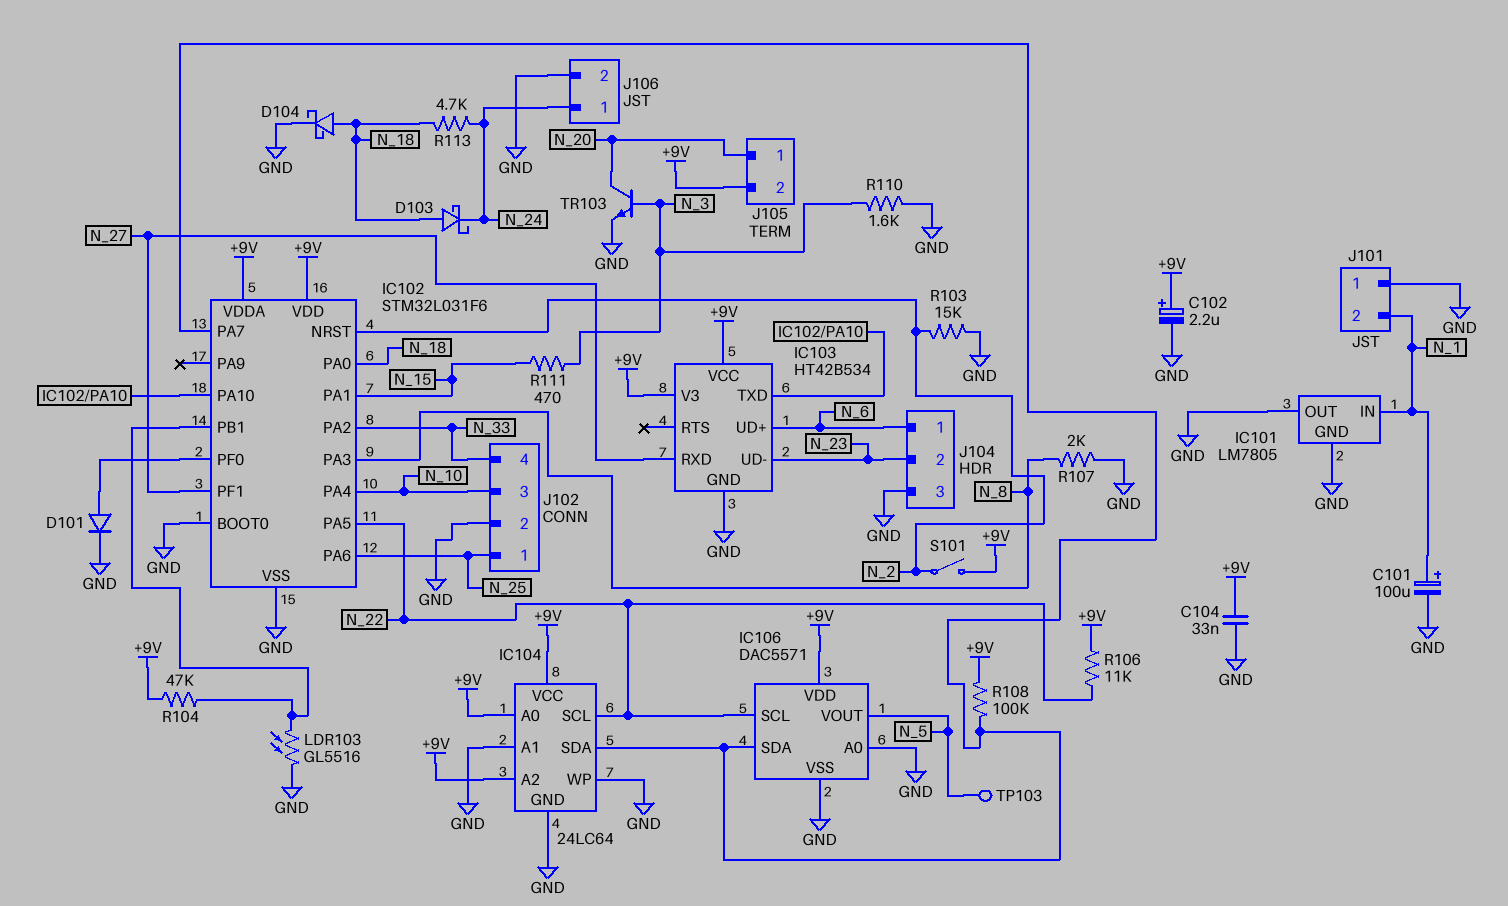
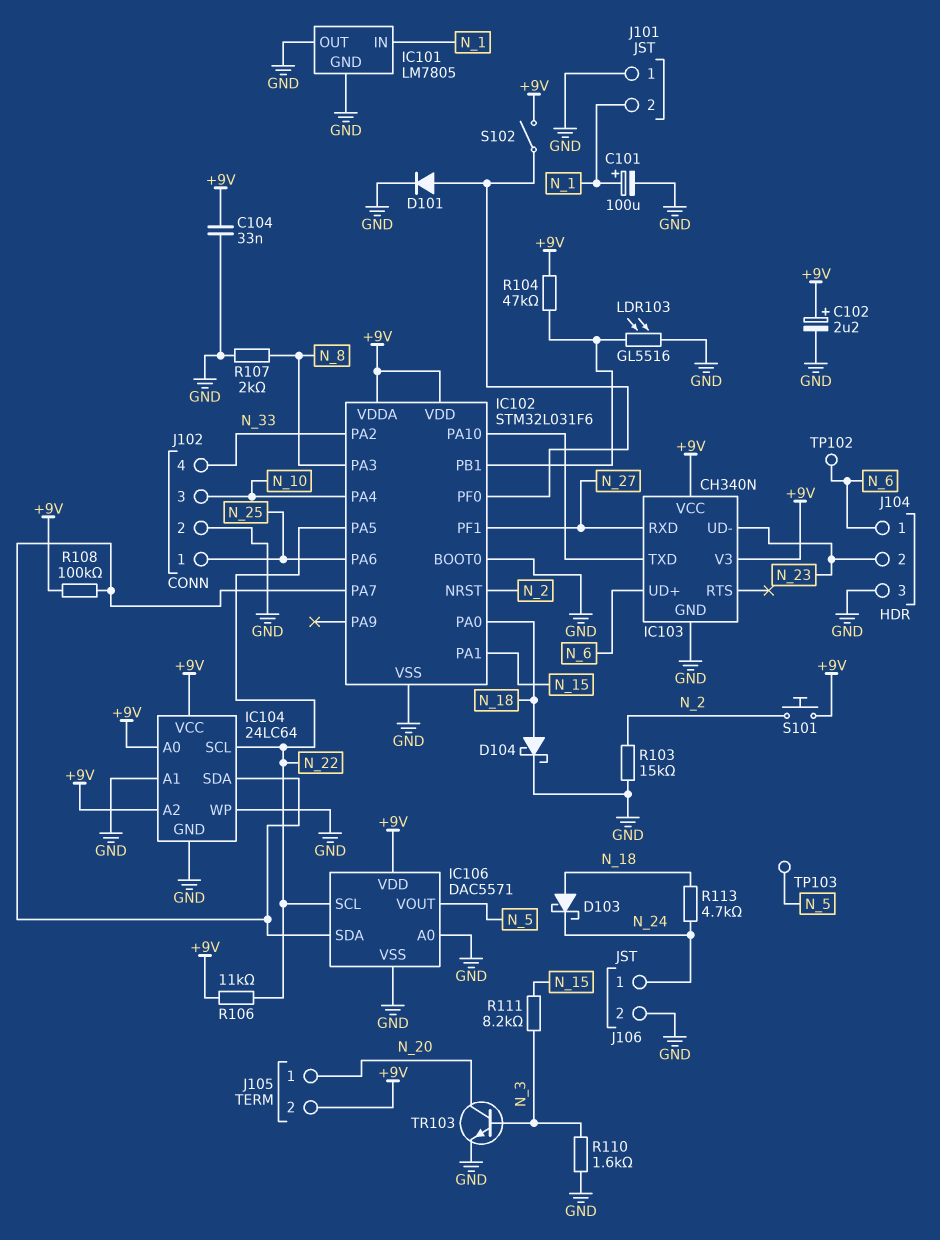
IC103: HT42B534 -> CH340N
R111: 470 (N_3, N_15) -> 8.2k (N_3, N_15)
S101: switch (+9V, N_2) -> button (+9V, N_2)
S102: none -> switch (+9V, IC102/PF0)
TP102: none -> test point (N_6)

